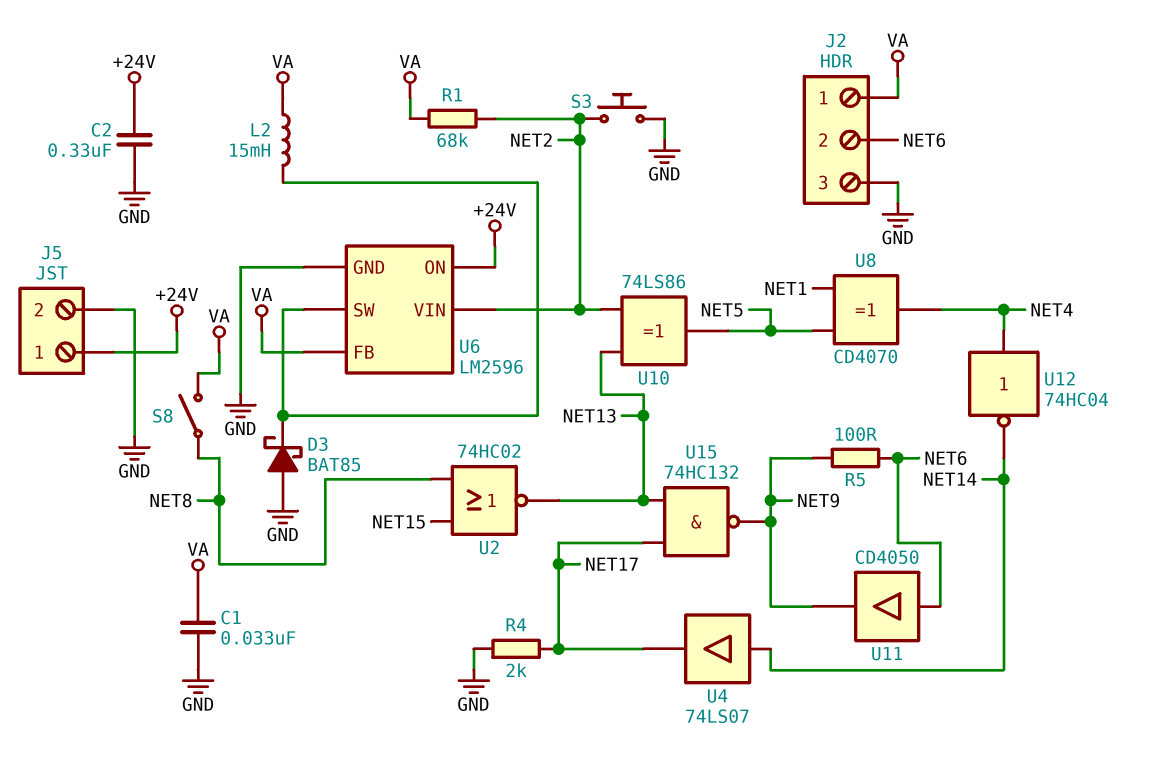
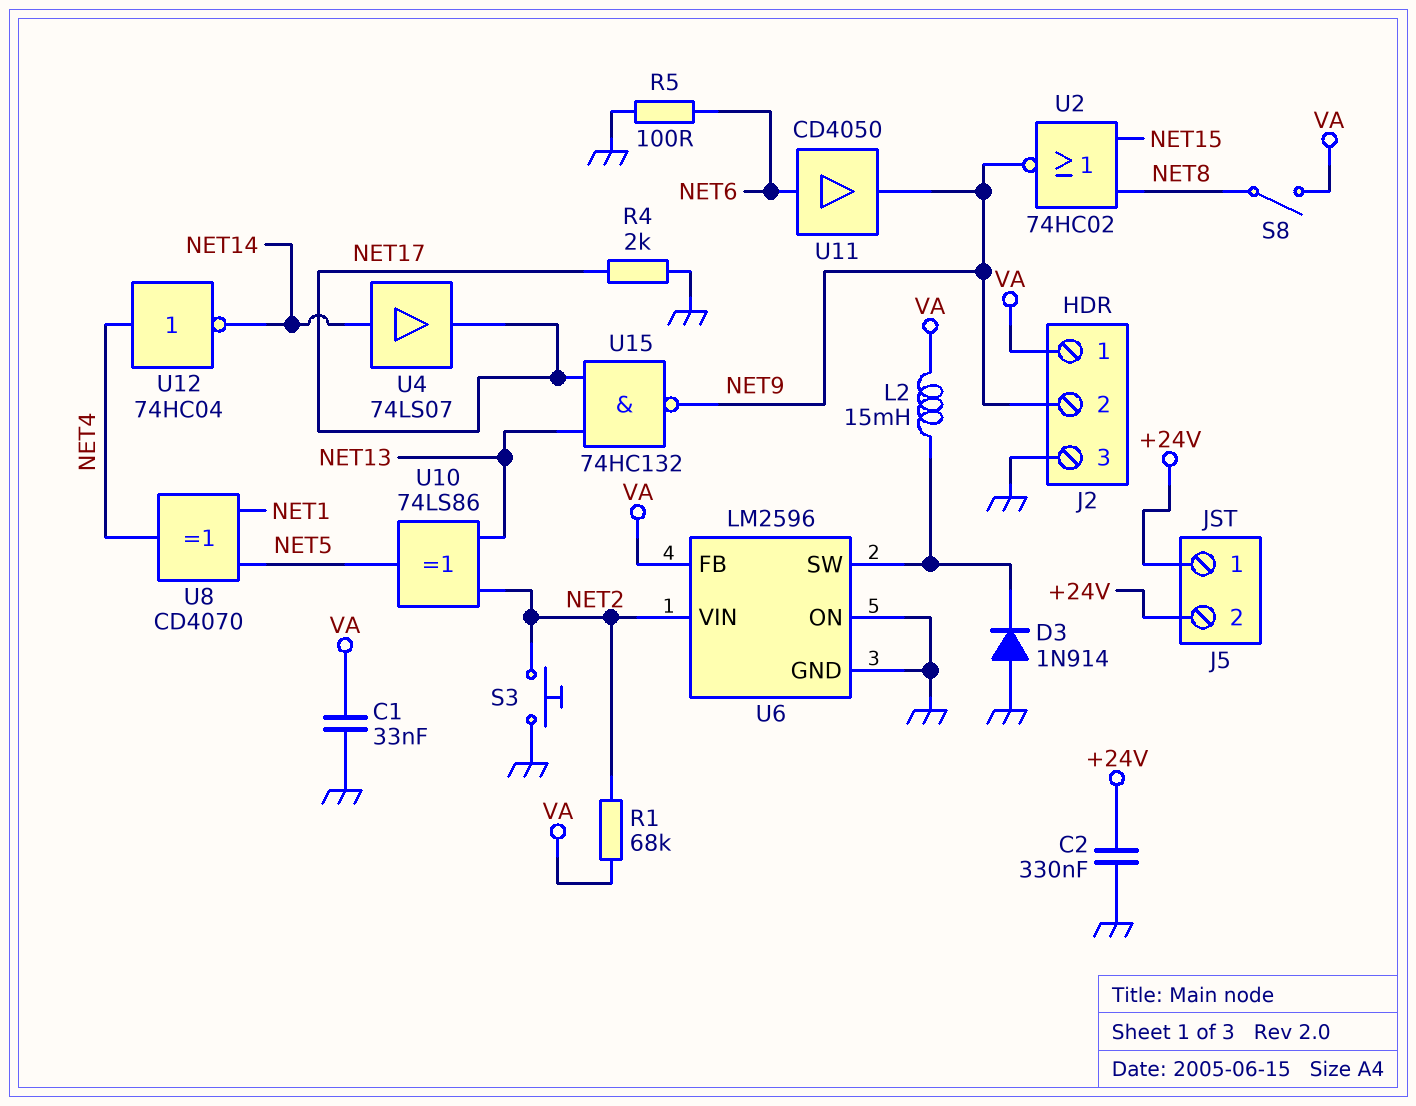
D3: schottky BAT85 (A GND, K U6/SW) -> diode 1N914 (A GND, K U6/SW)
J2 pin 2: NET6 -> NET9
J5 pin 2: GND -> +24V
R5: 100 (NET6, NET9) -> 100 (GND, NET6)
U2: NOR 74HC02 (in NET8, in NET15, out NET13) -> NOR 74HC02 (in NET8, in NET15, out NET9)
U6 pin ON: +24V -> GND

